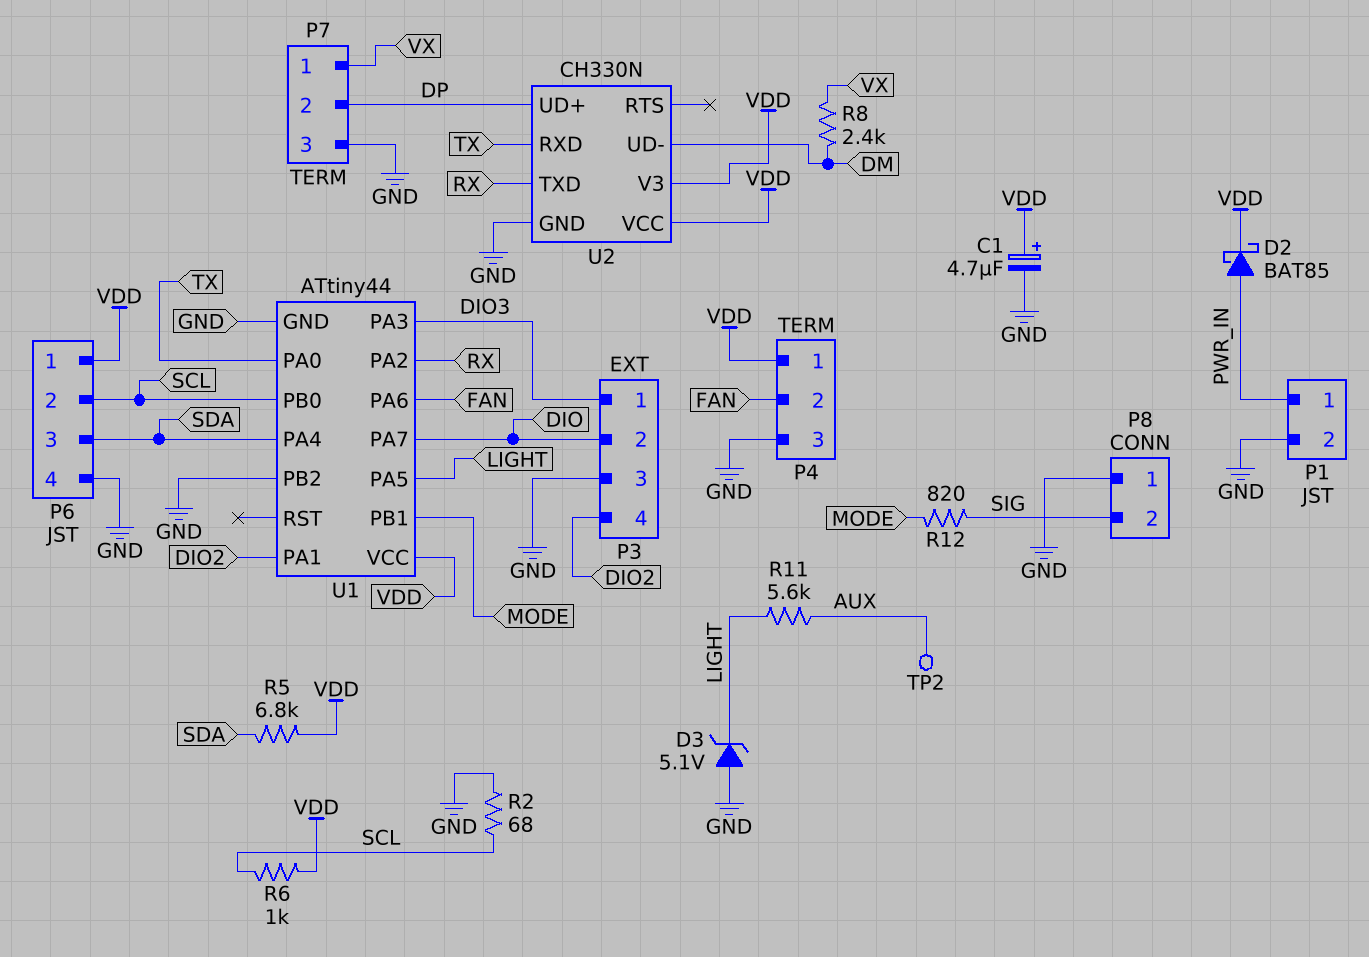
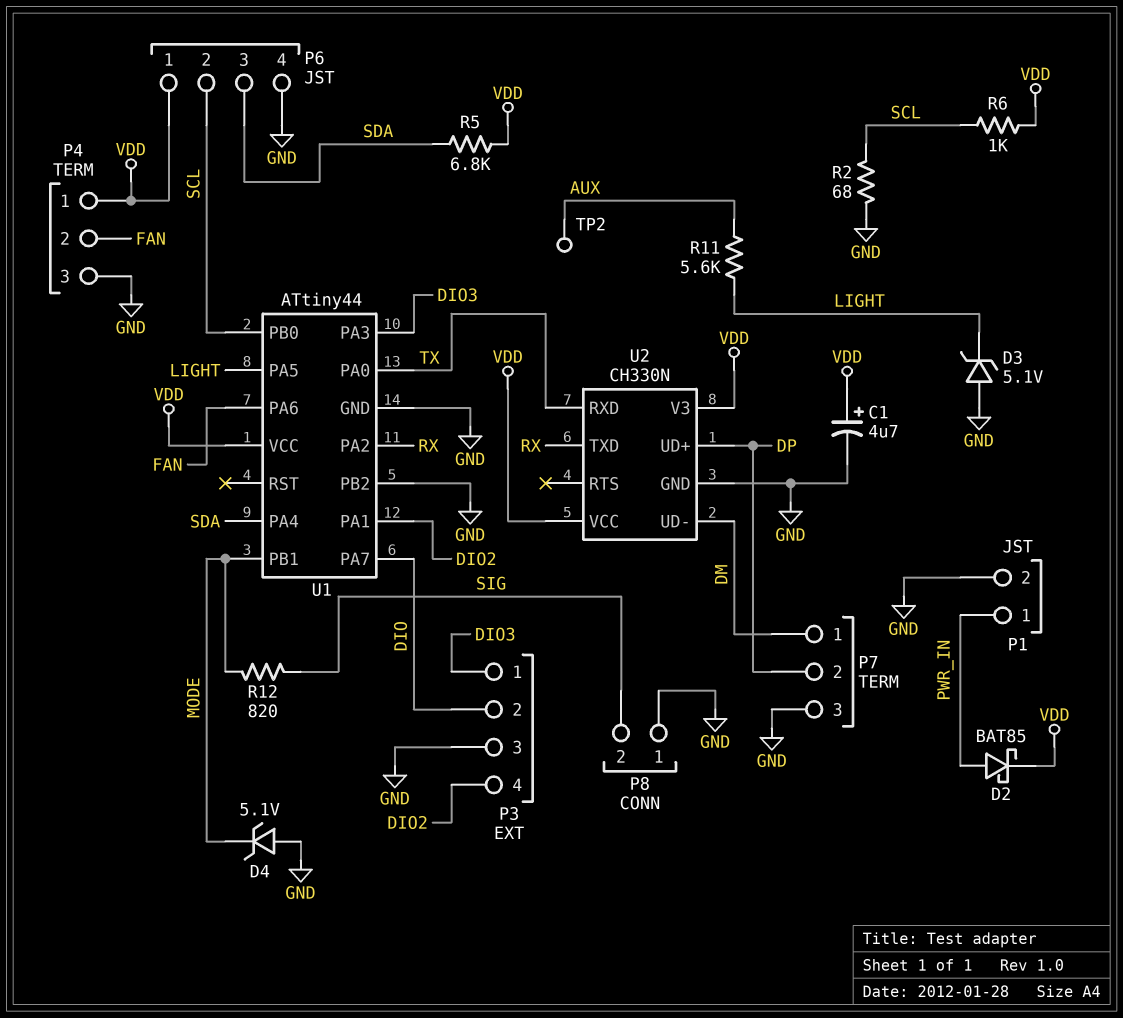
D4: none -> zener 5.1V (A GND, K MODE)
P7 pin 1: VX -> DM
R8: 2.4k (DM, VX) -> none

